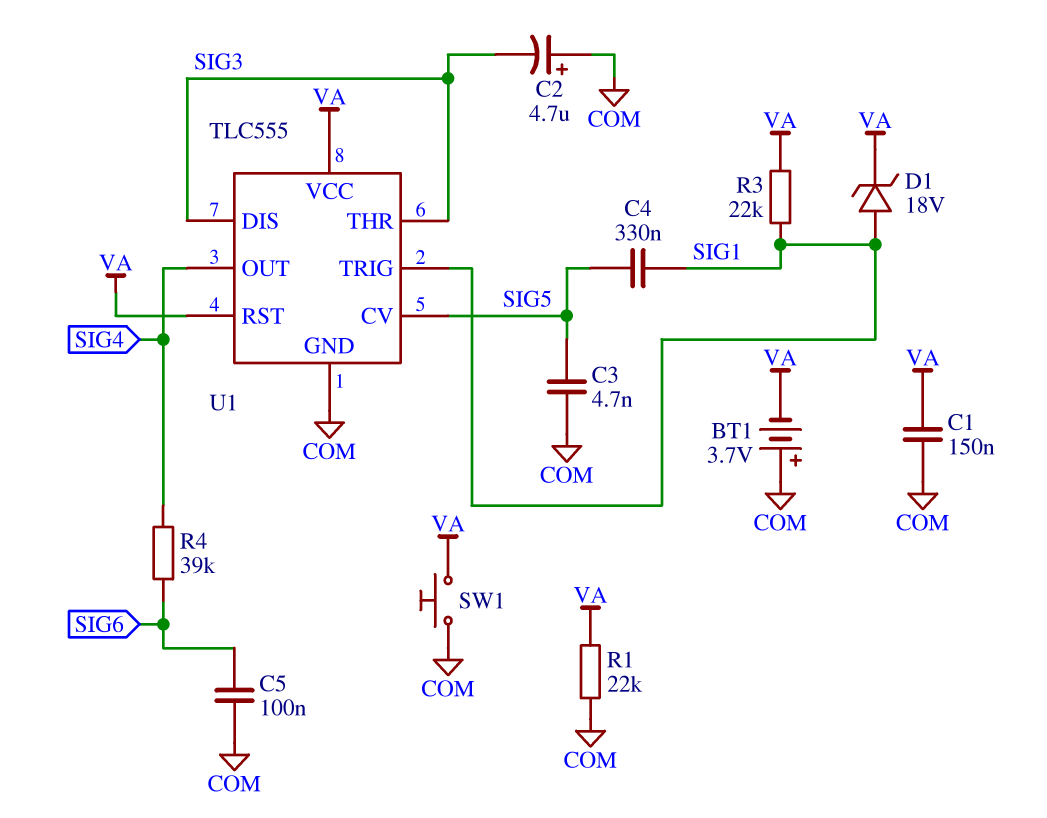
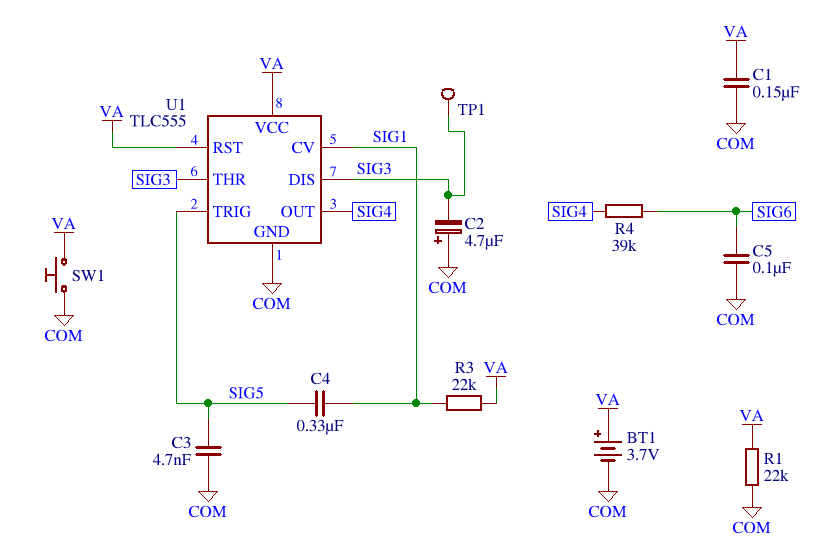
BT1: 3.7V (plus COM, minus VA) -> 3.7V (plus VA, minus COM)
D1: zener 18V (A SIG1, K VA) -> none
TP1: none -> test point (SIG3)
U1 pin CV: SIG5 -> SIG1
U1 pin TRIG: SIG1 -> SIG5

